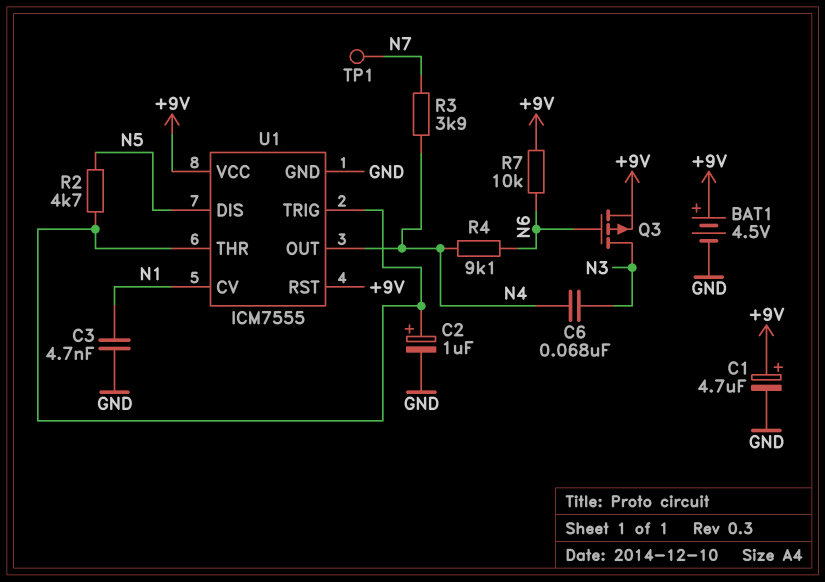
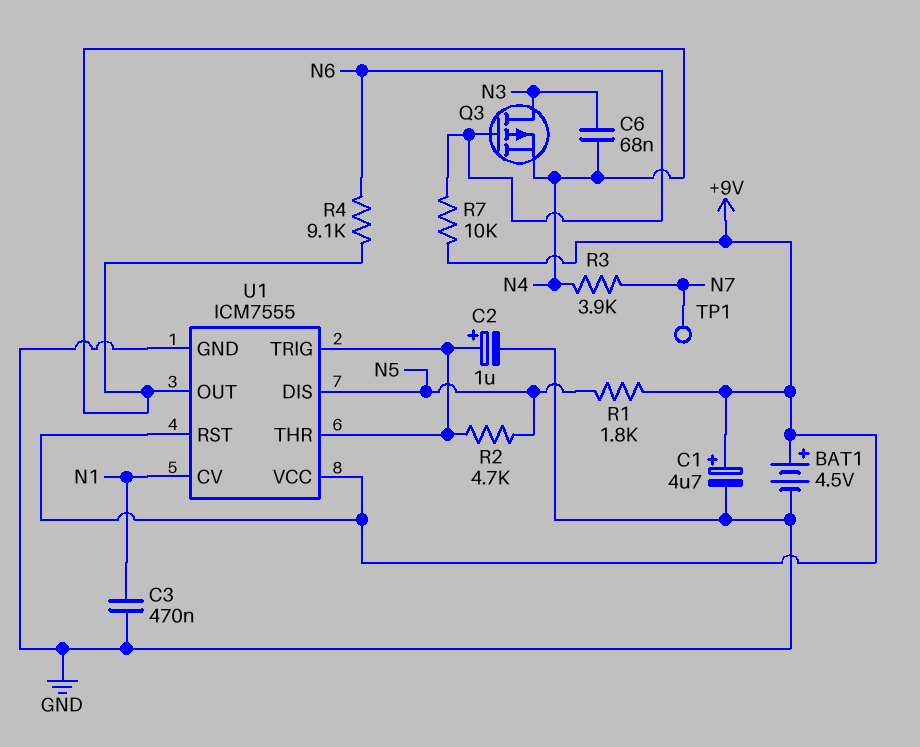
C3: 4.7nF (GND, N1) -> 470nF (GND, N1)
Q3: PMOS (G N6, D N3, S +9V) -> PMOS (G N6, D N3, S N4)
R1: none -> 1.8k (+9V, N5)

